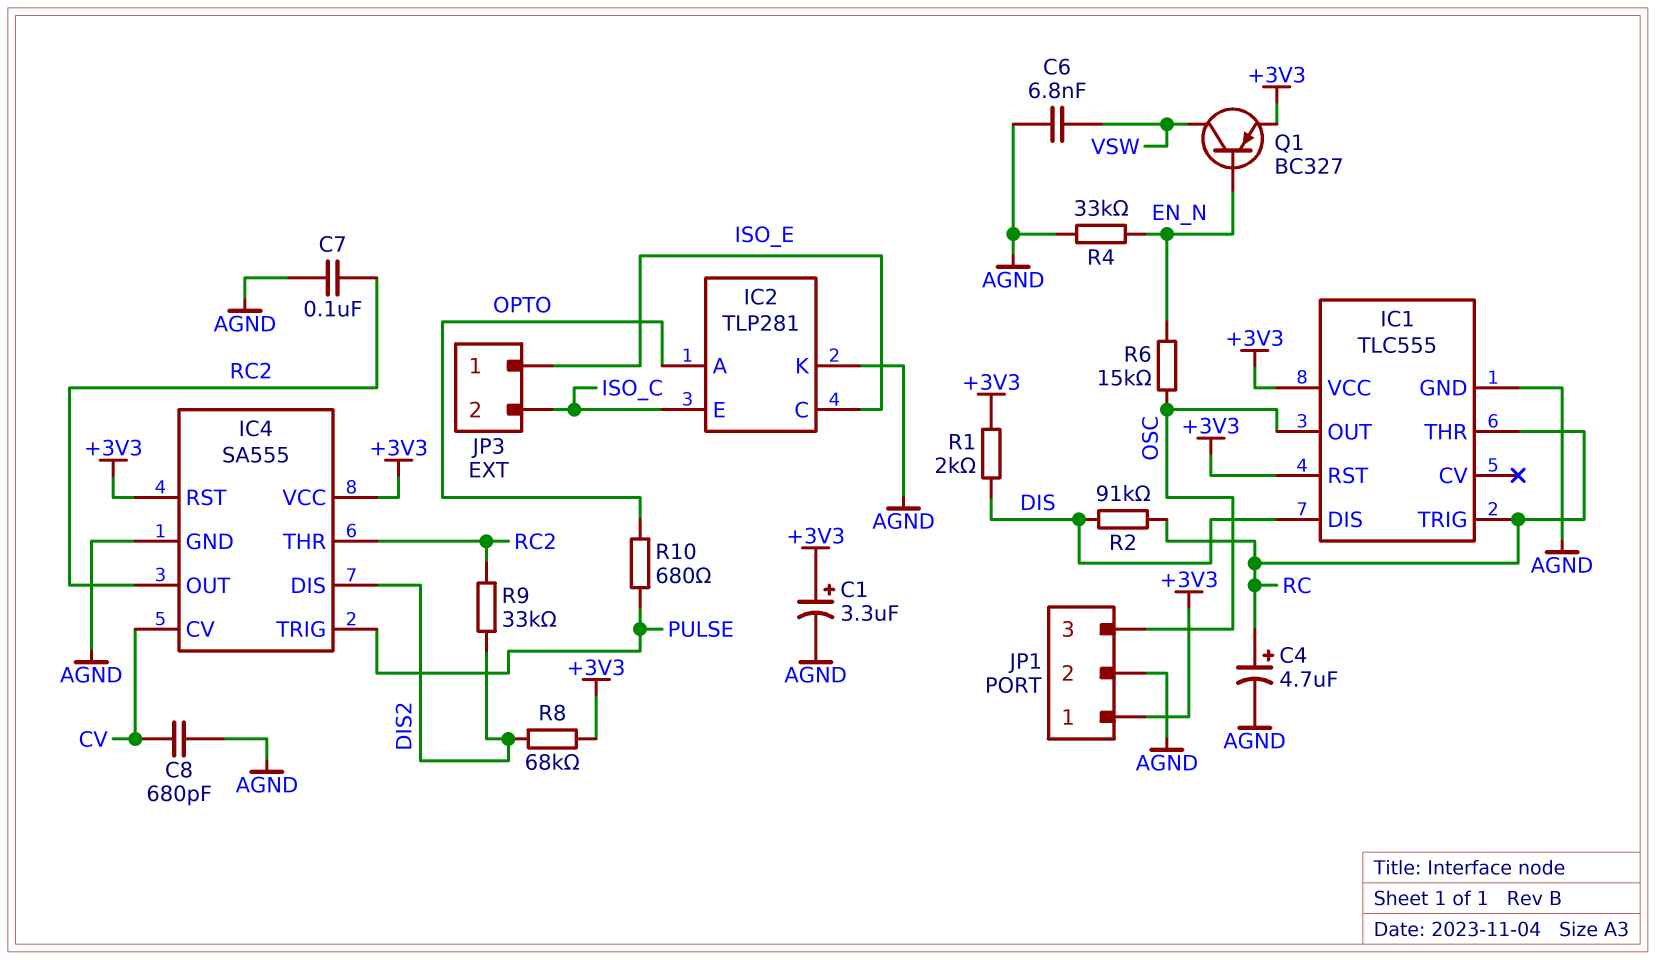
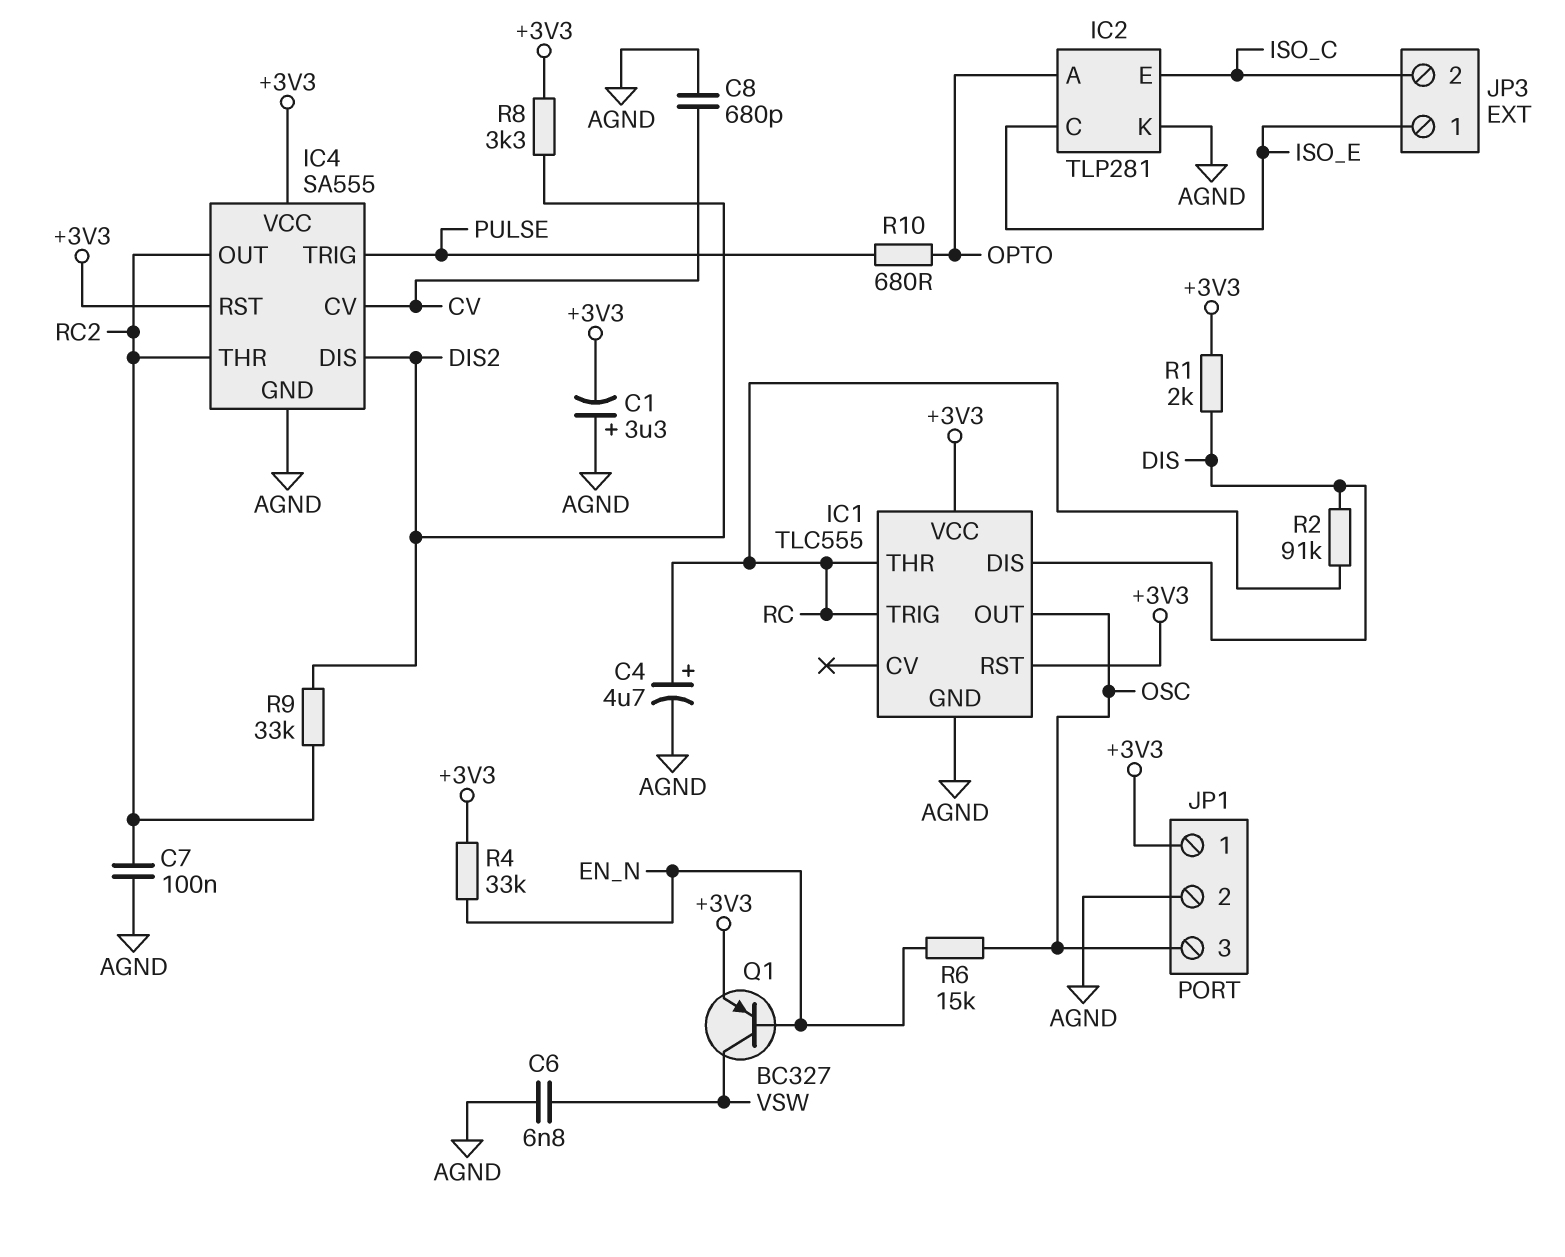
C1: 3.3uF (plus +3V3, minus AGND) -> 3.3uF (plus AGND, minus +3V3)
R4: 33k (AGND, EN_N) -> 33k (+3V3, EN_N)
R8: 68k (+3V3, DIS2) -> 3.3k (+3V3, DIS2)

